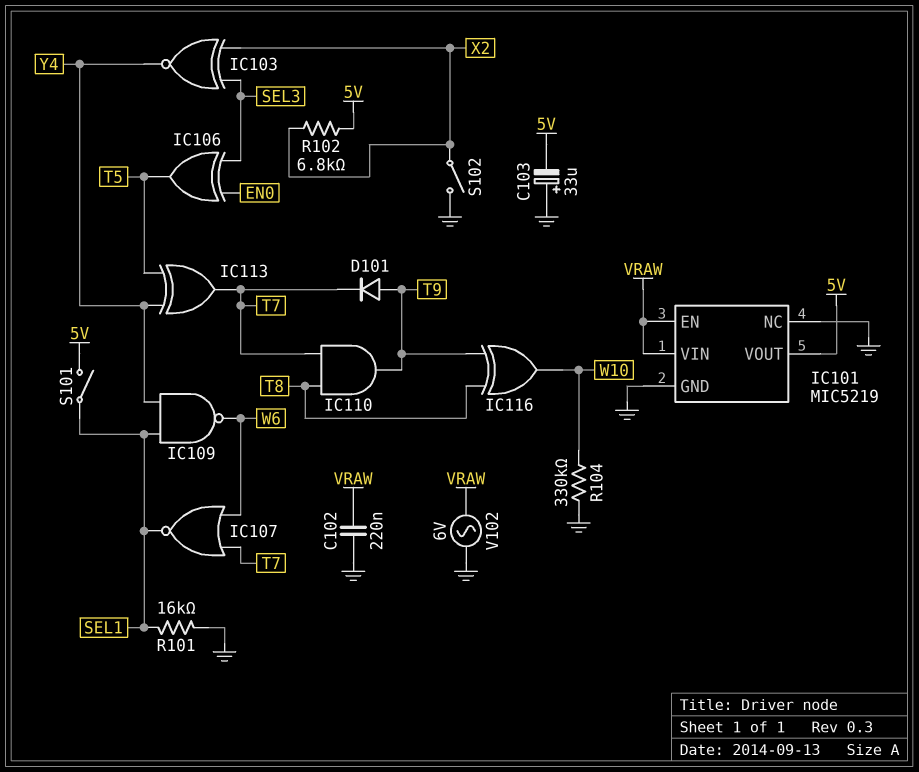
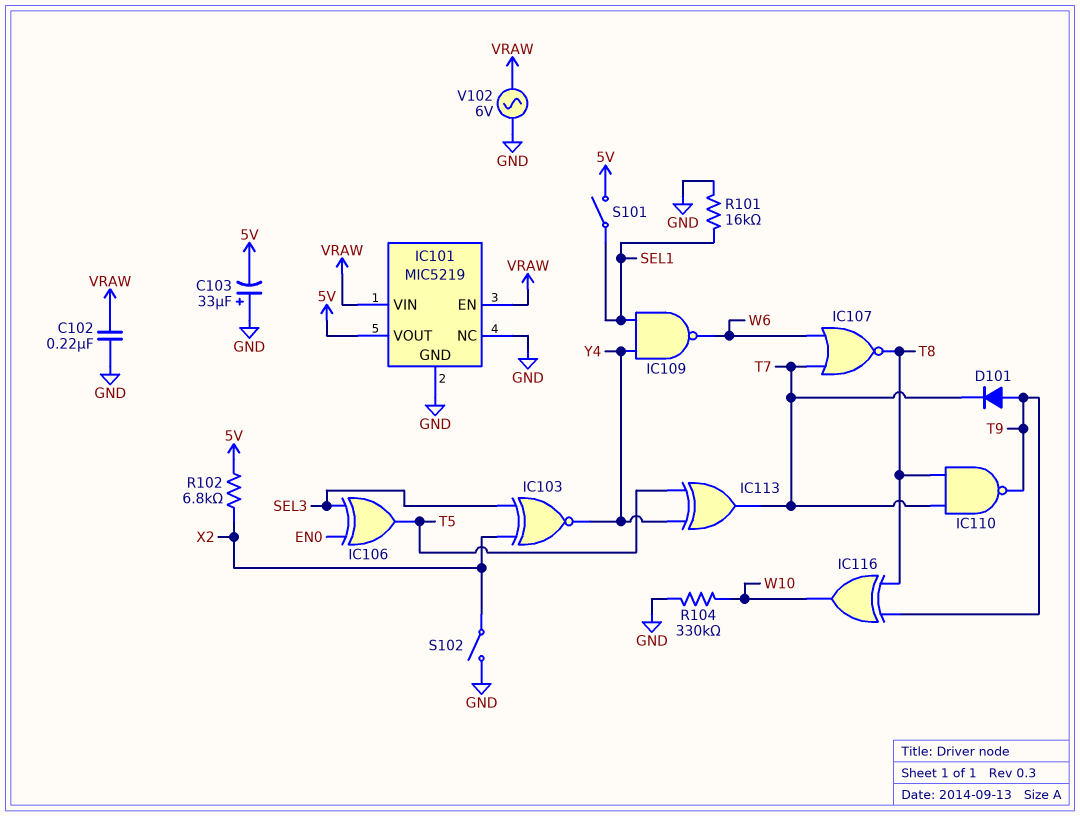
IC107: NOR (in T7, in W6, out SEL1) -> NOR (in T7, in W6, out T8)
IC110: AND (in T7, in T8, out T9) -> NAND (in T7, in T8, out T9)

